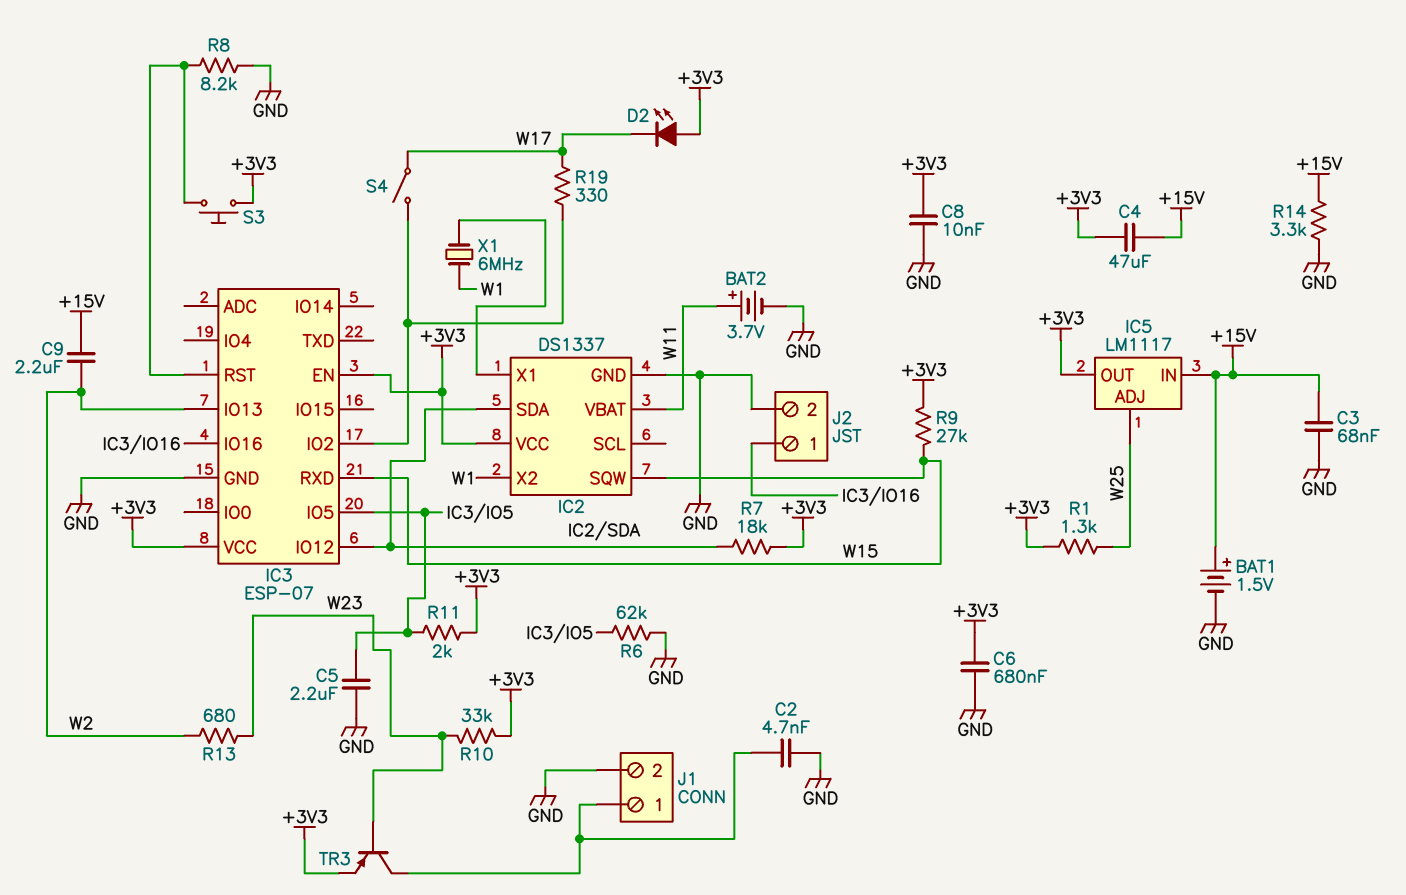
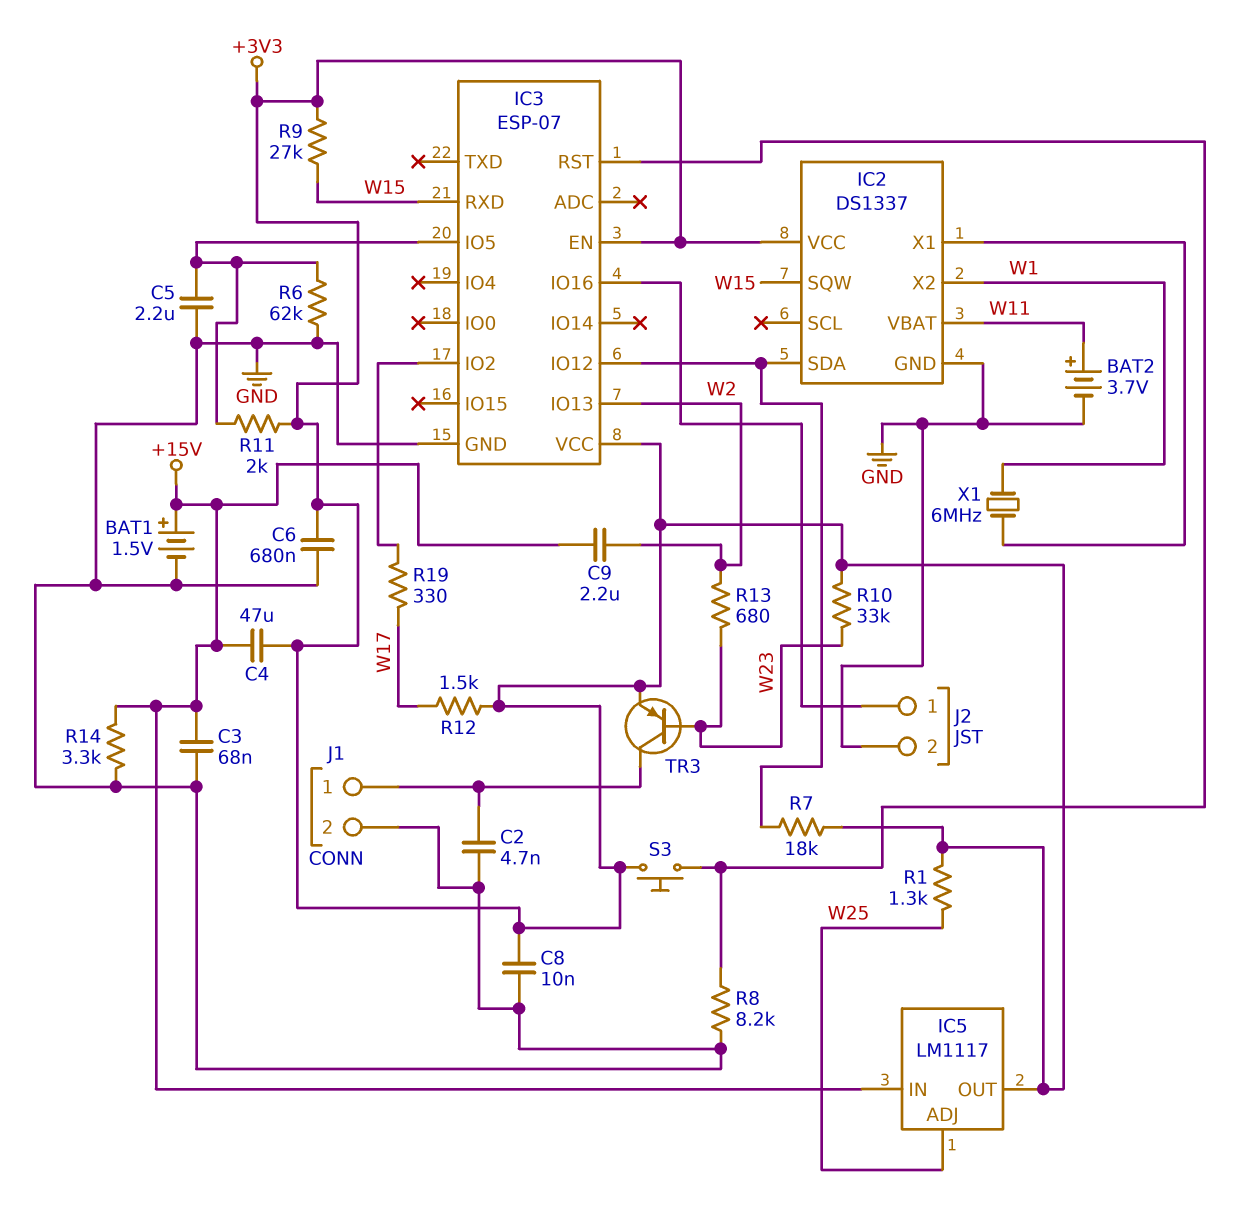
D2: LED (A +3V3, K W17) -> none
R12: none -> 1.5k (+3V3, W17)
S4: switch (IC3/IO2, W17) -> none

